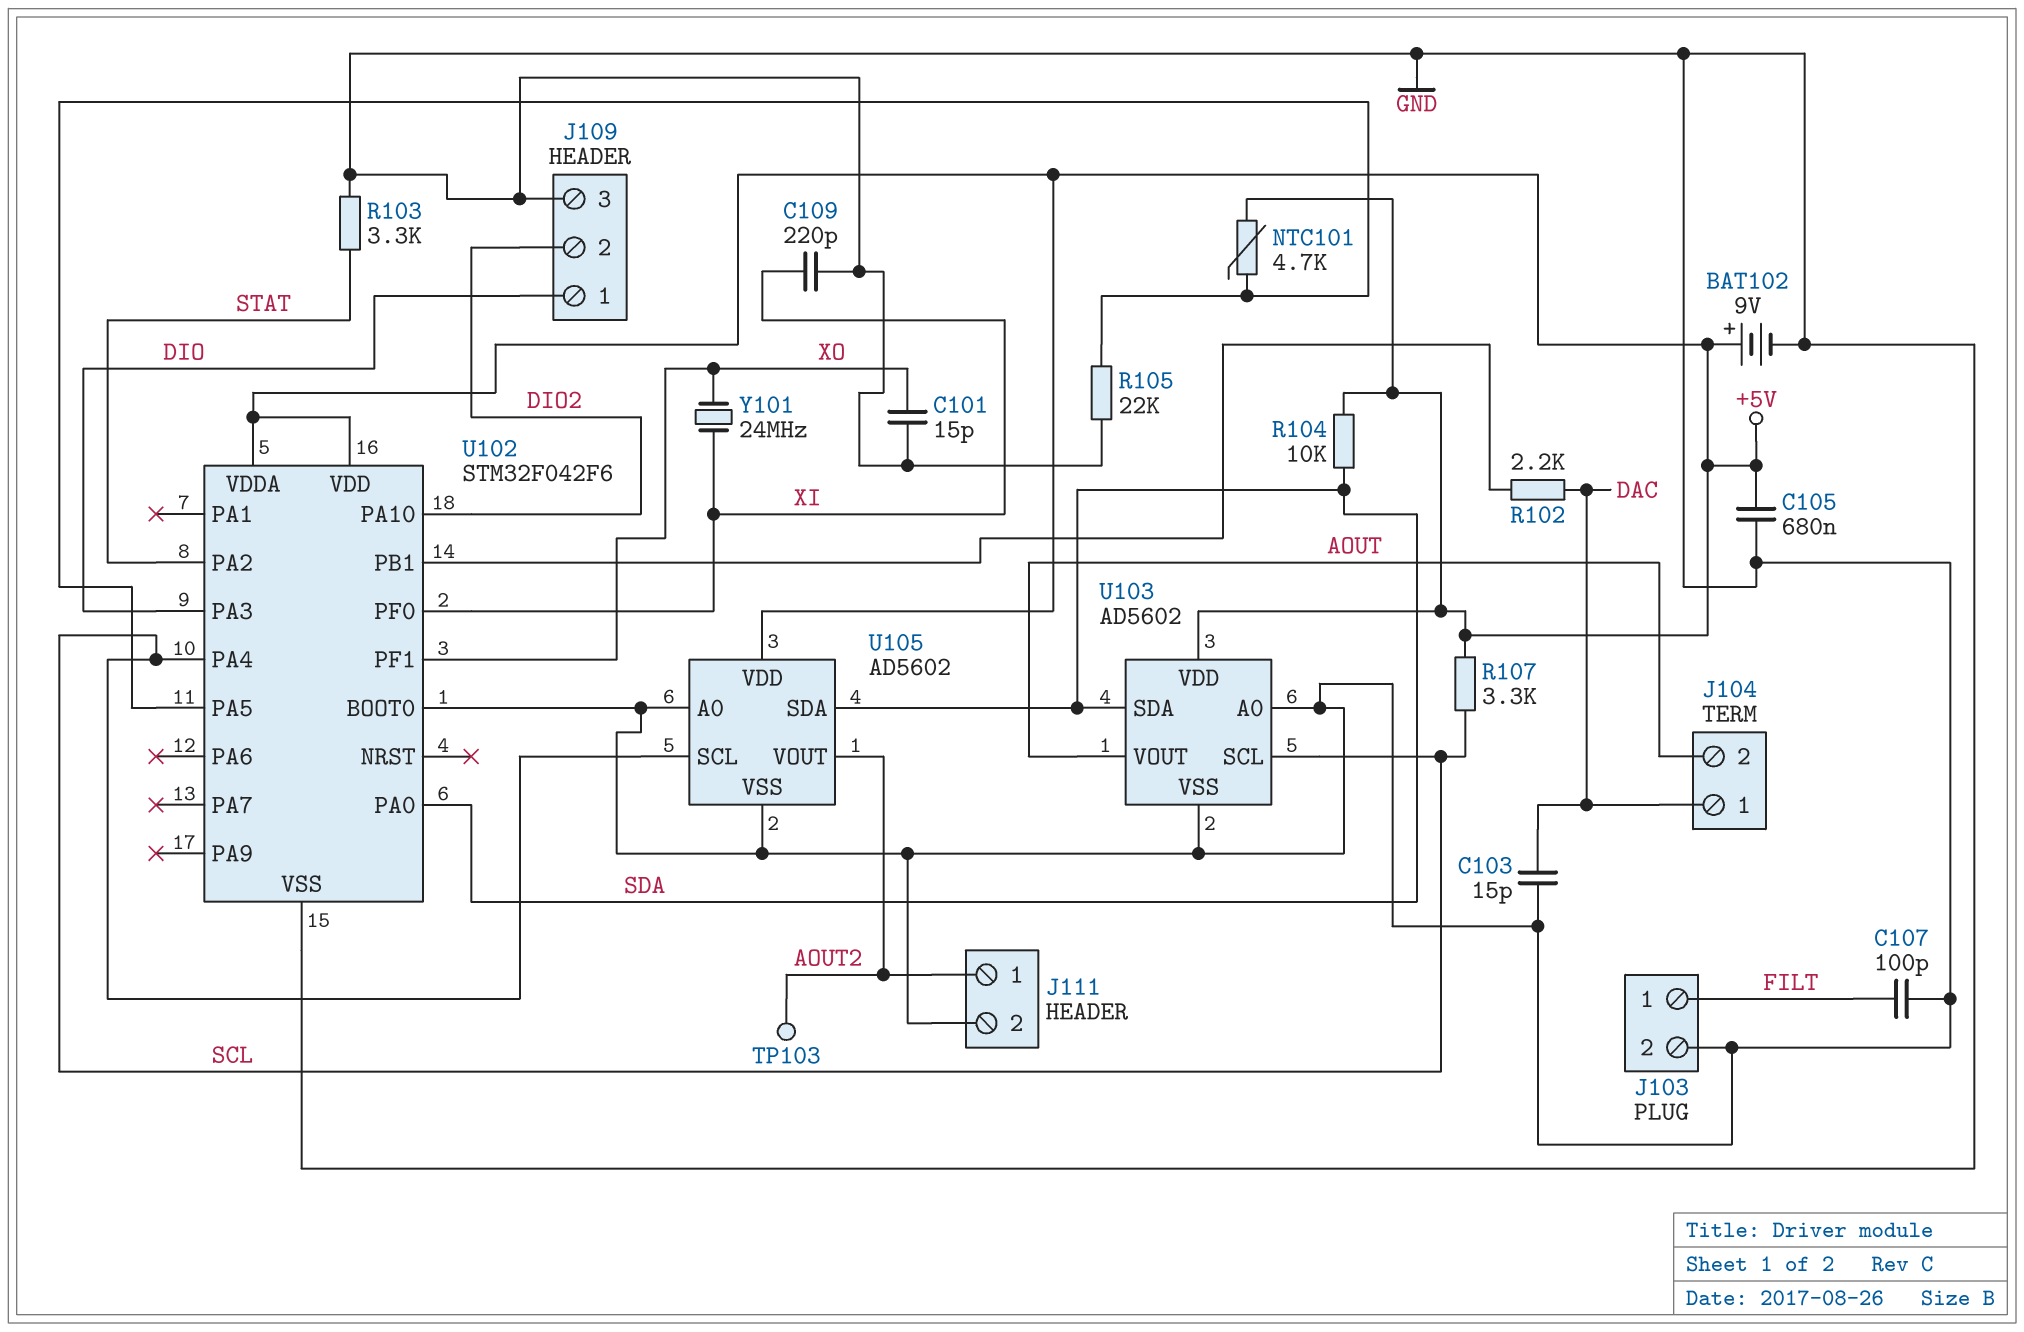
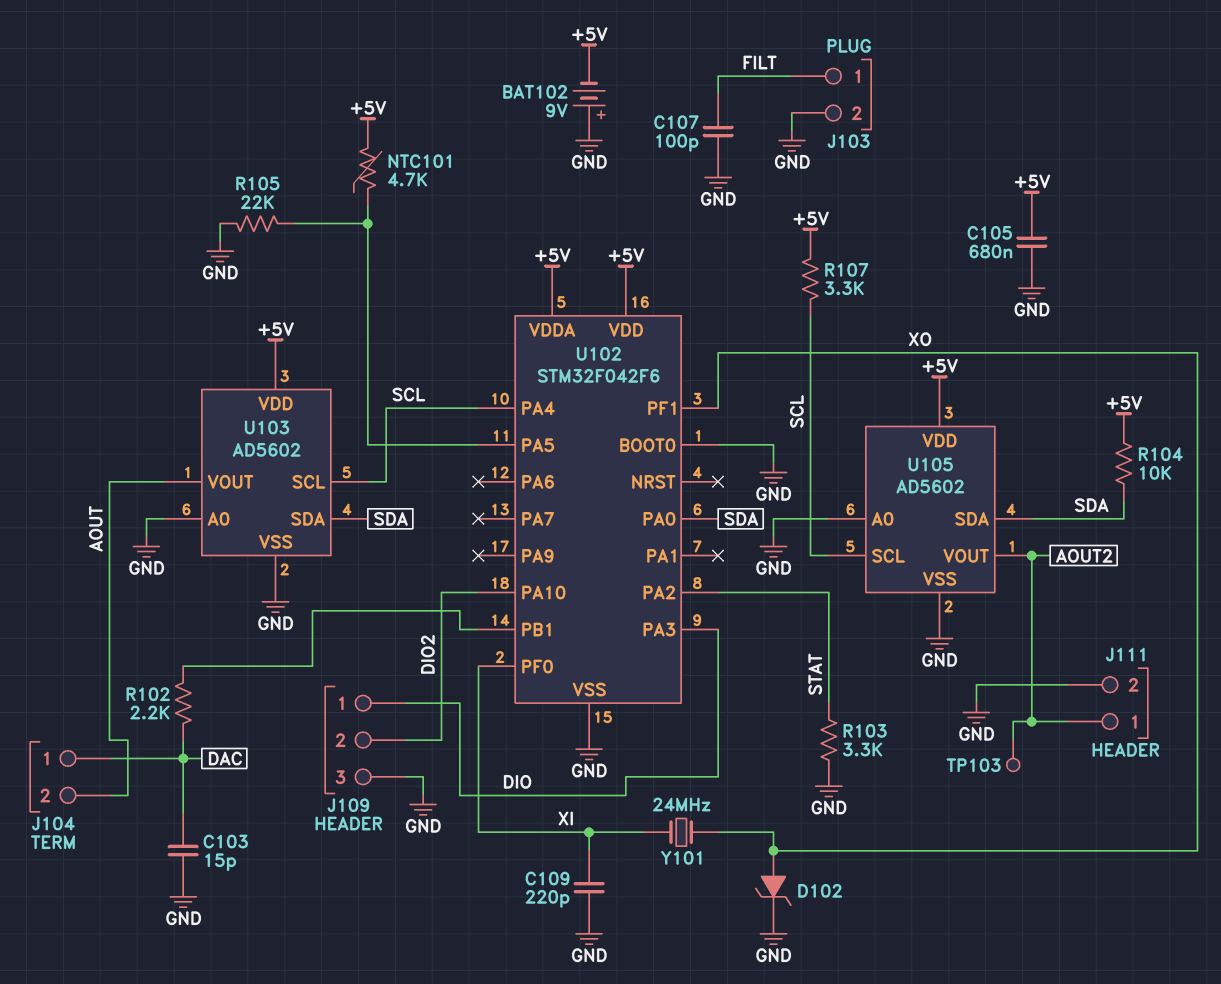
BAT102: 9V (plus +5V, minus GND) -> 9V (plus GND, minus +5V)
C101: 15pF (GND, XO) -> none
D102: none -> zener (A XO, K GND)

